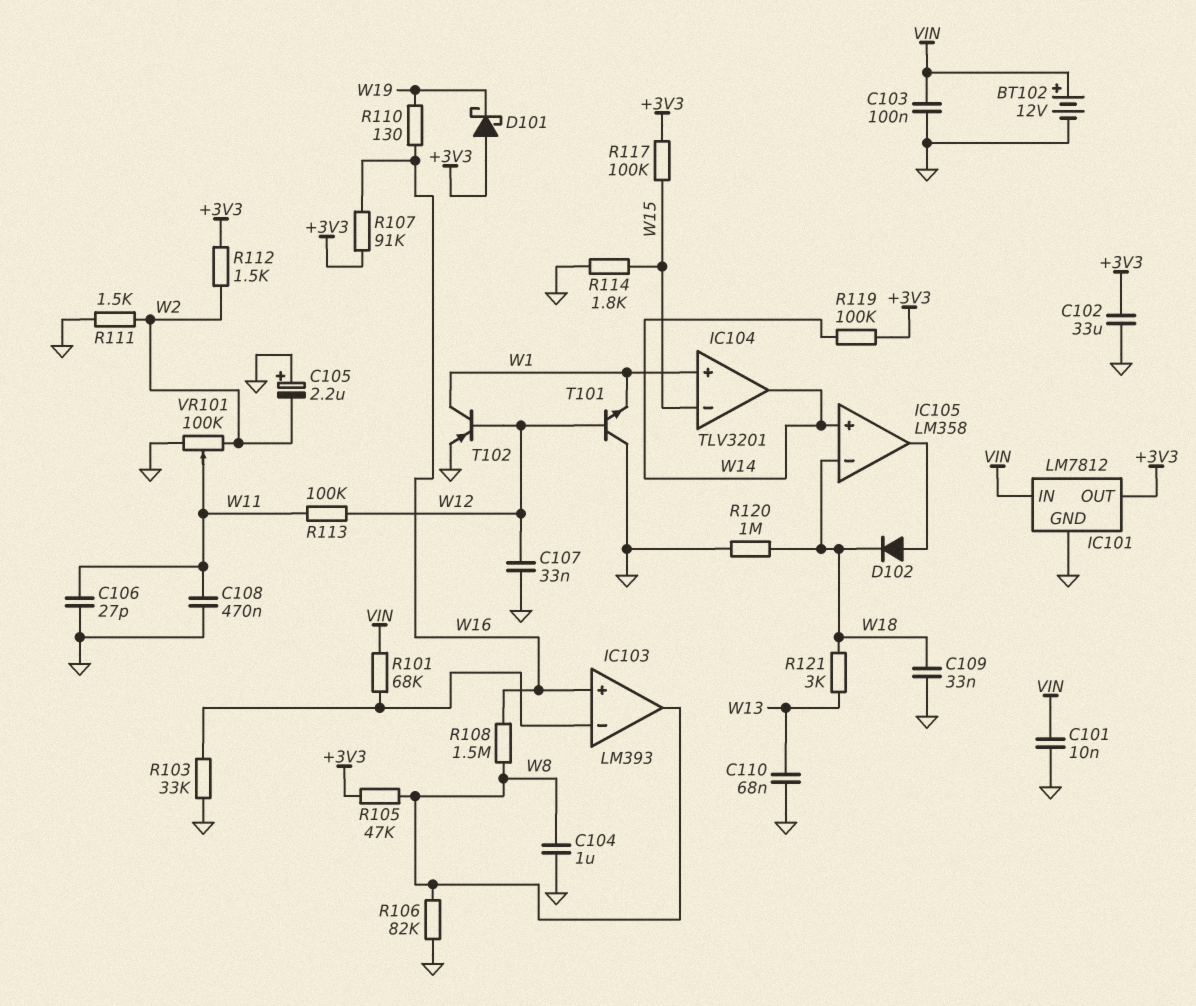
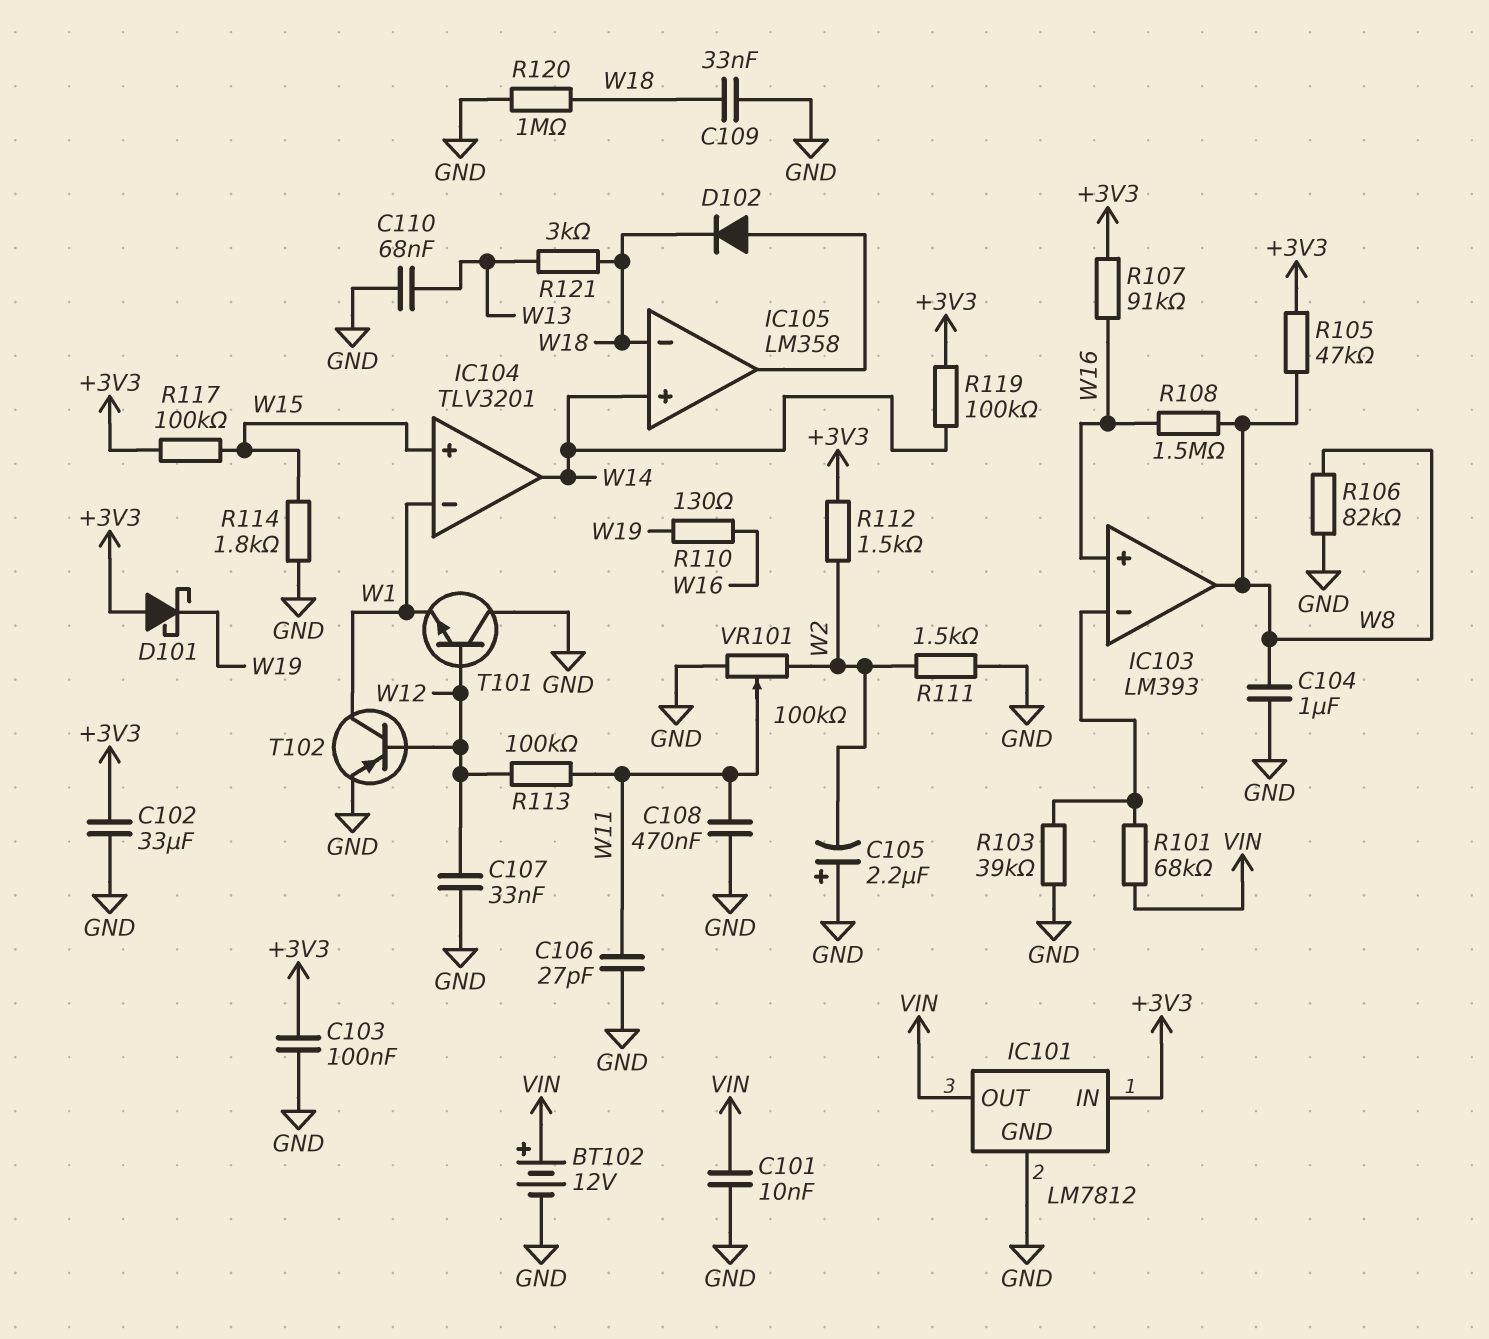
C103: 100nF (GND, VIN) -> 100nF (+3V3, GND)
IC101 pin IN: VIN -> +3V3
IC101 pin OUT: +3V3 -> VIN
IC104 pin in+: W1 -> W15
IC104 pin in-: W15 -> W1
R103: 33k (GND, IC103/in-) -> 39k (GND, IC103/in-)

